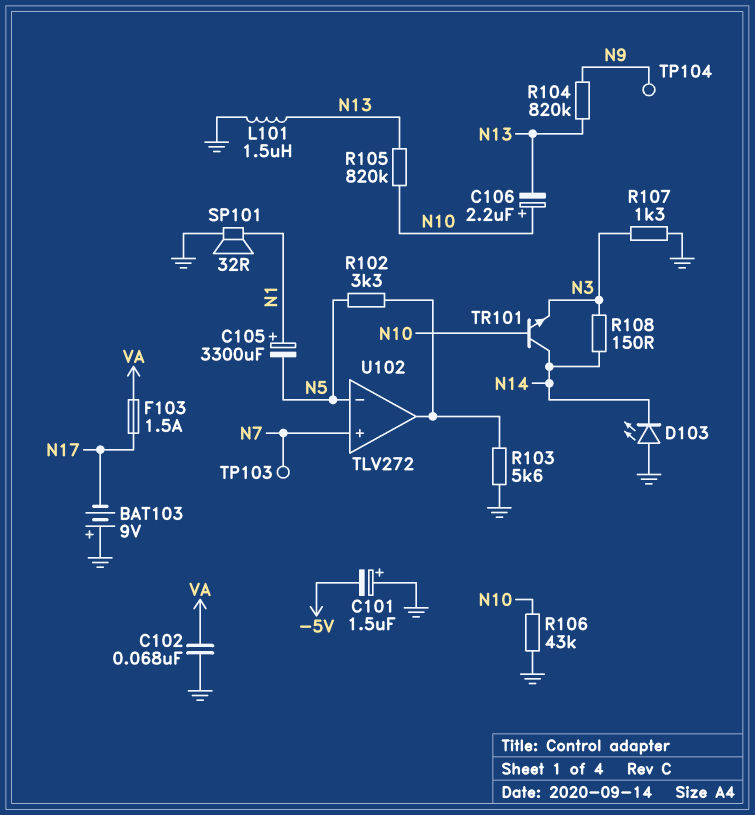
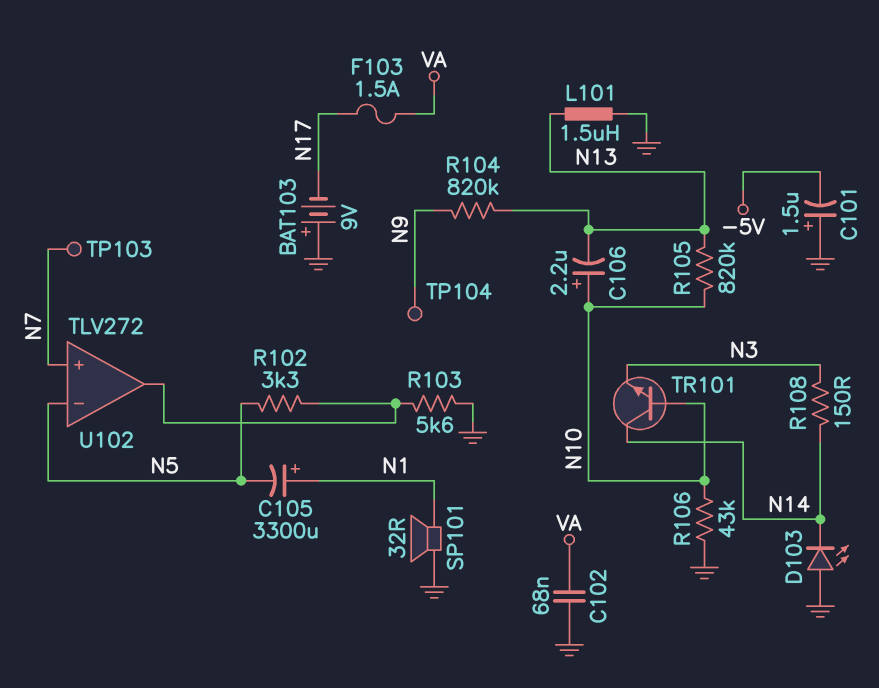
R107: 1.3k (GND, N3) -> none

